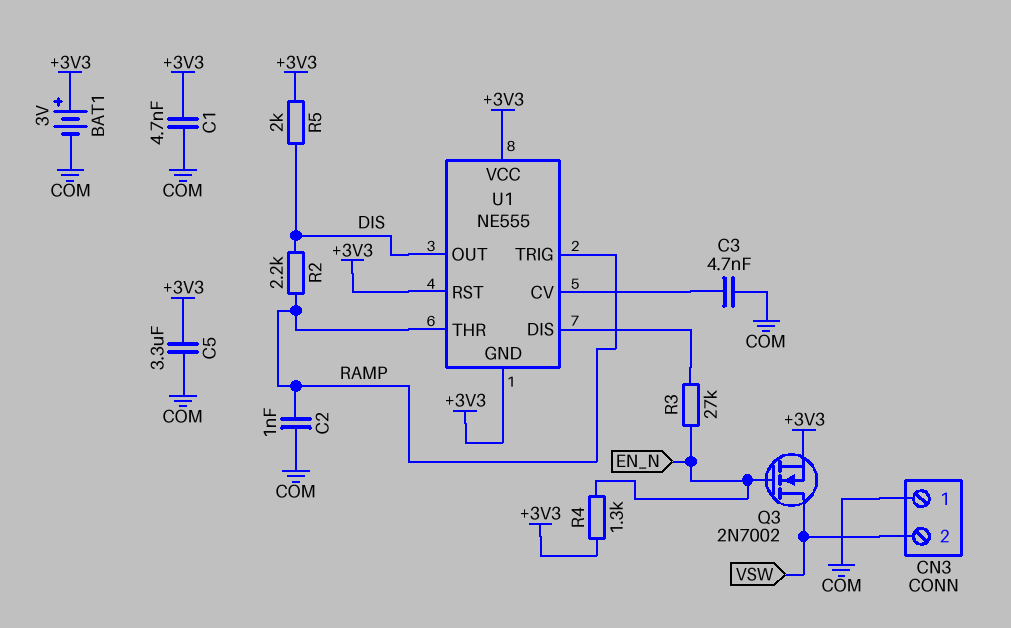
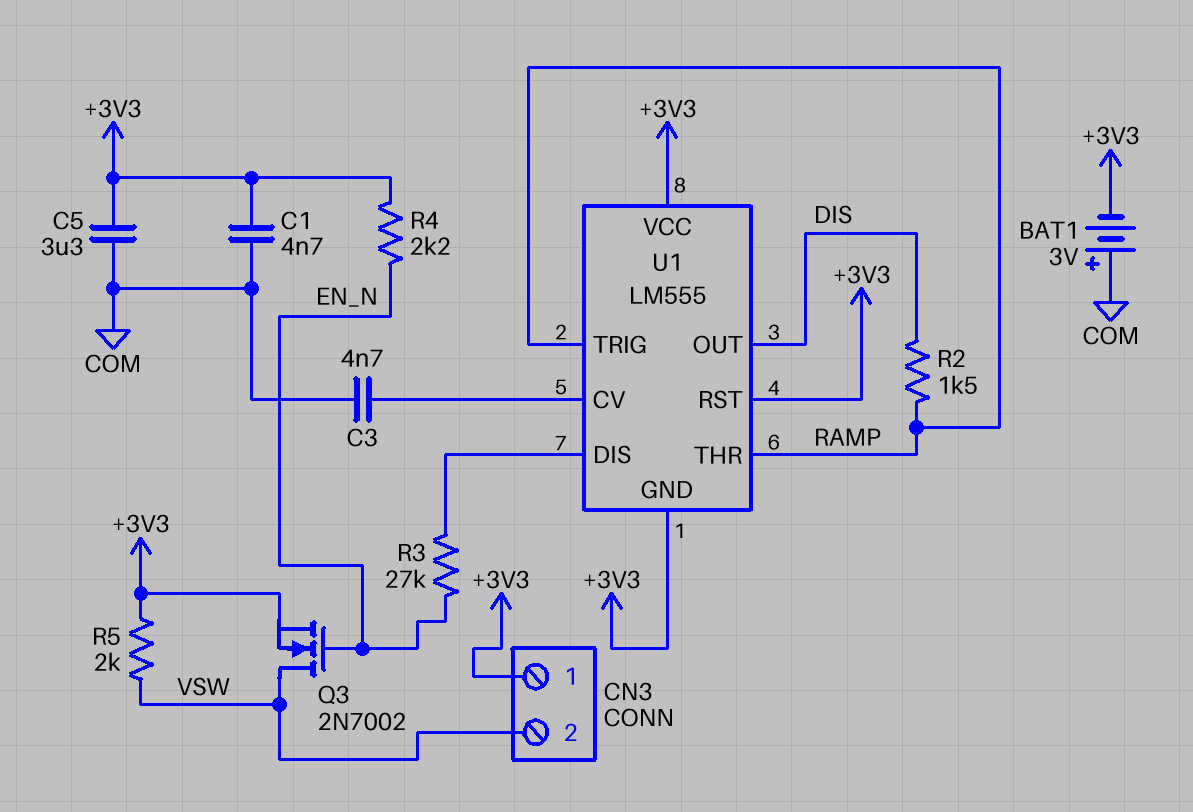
BAT1: 3V (plus +3V3, minus COM) -> 3V (plus COM, minus +3V3)
C2: 1nF (COM, RAMP) -> none
CN3 pin 1: COM -> +3V3
R2: 2.2k (DIS, RAMP) -> 1.5k (DIS, RAMP)
R4: 1.3k (+3V3, EN_N) -> 2.2k (+3V3, EN_N)
R5: 2k (+3V3, DIS) -> 2k (+3V3, VSW)
U1: NE555 -> LM555

